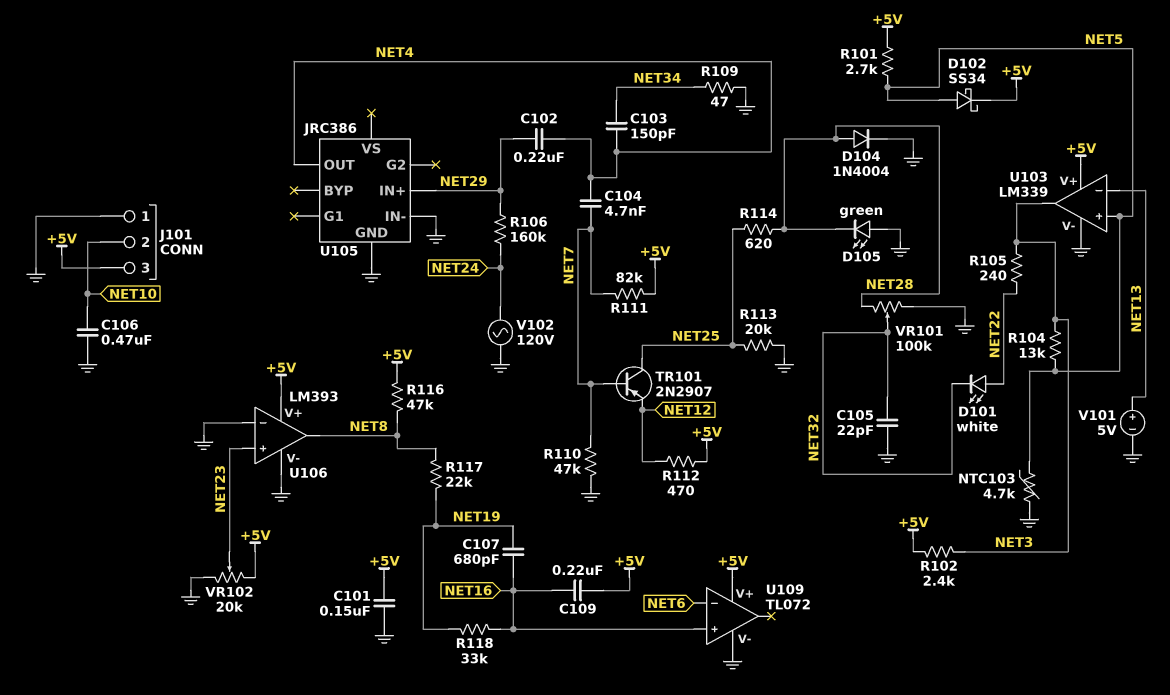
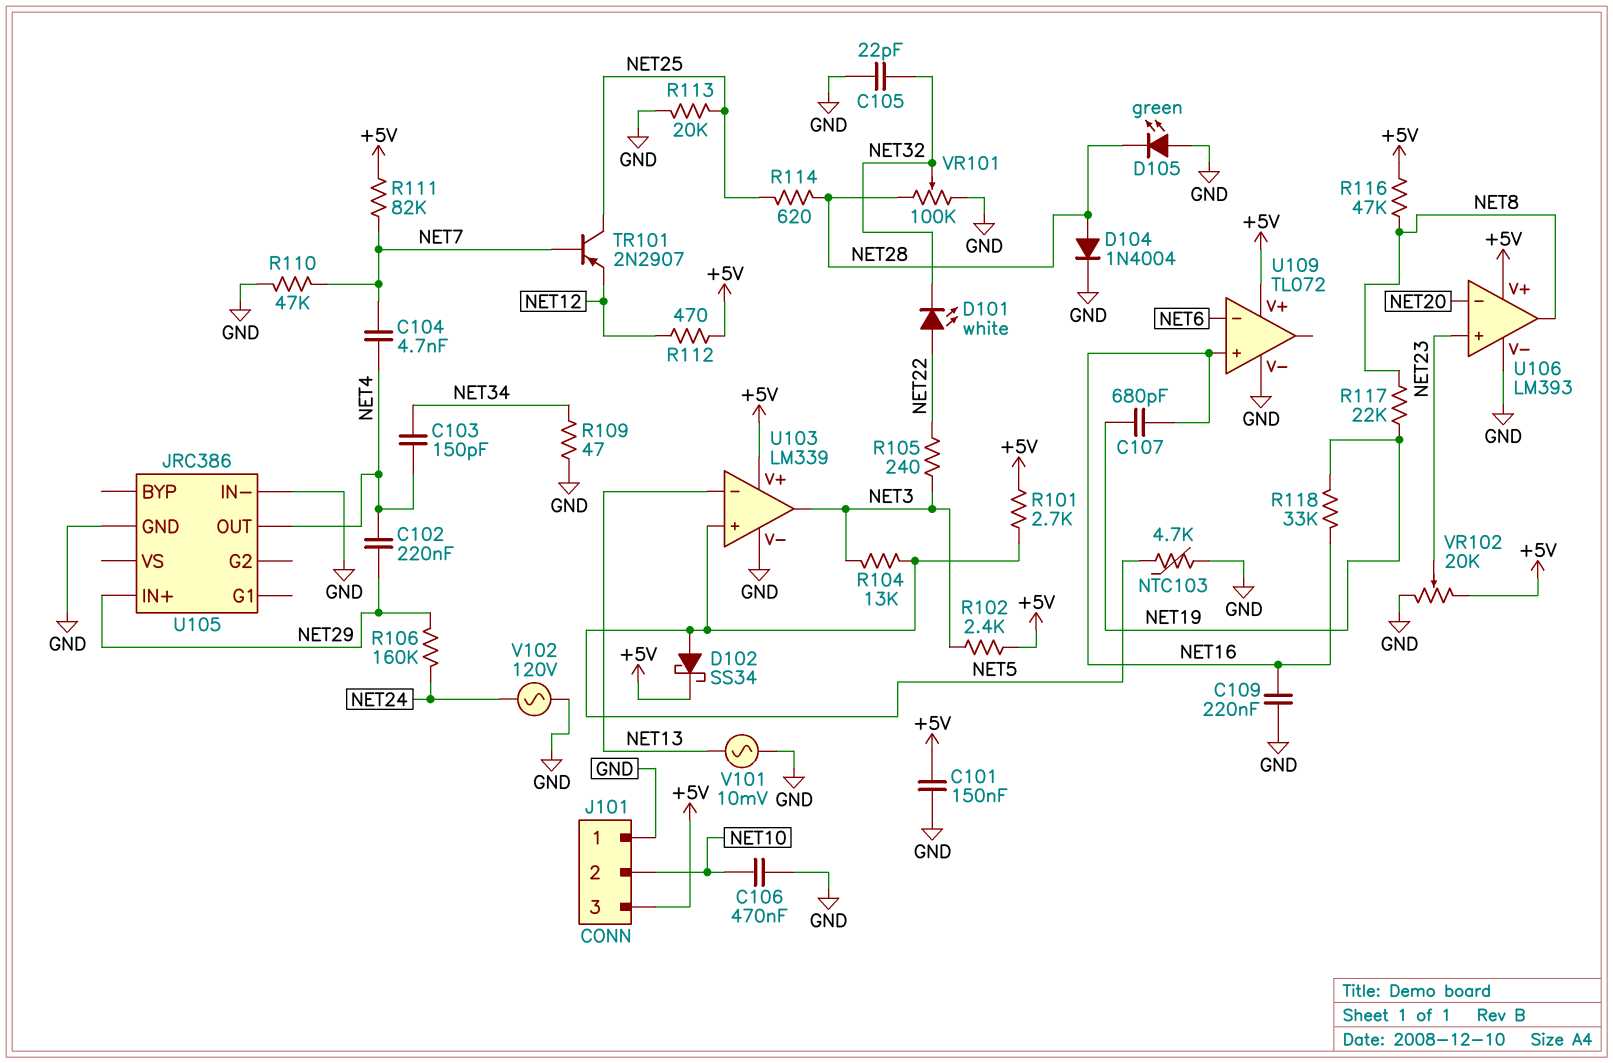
C109: 220nF (+5V, NET16) -> 220nF (GND, NET16)
U106 pin in-: GND -> NET20
V101: 5V (plus NET13, minus GND) -> AC 10mV (GND, NET13)

